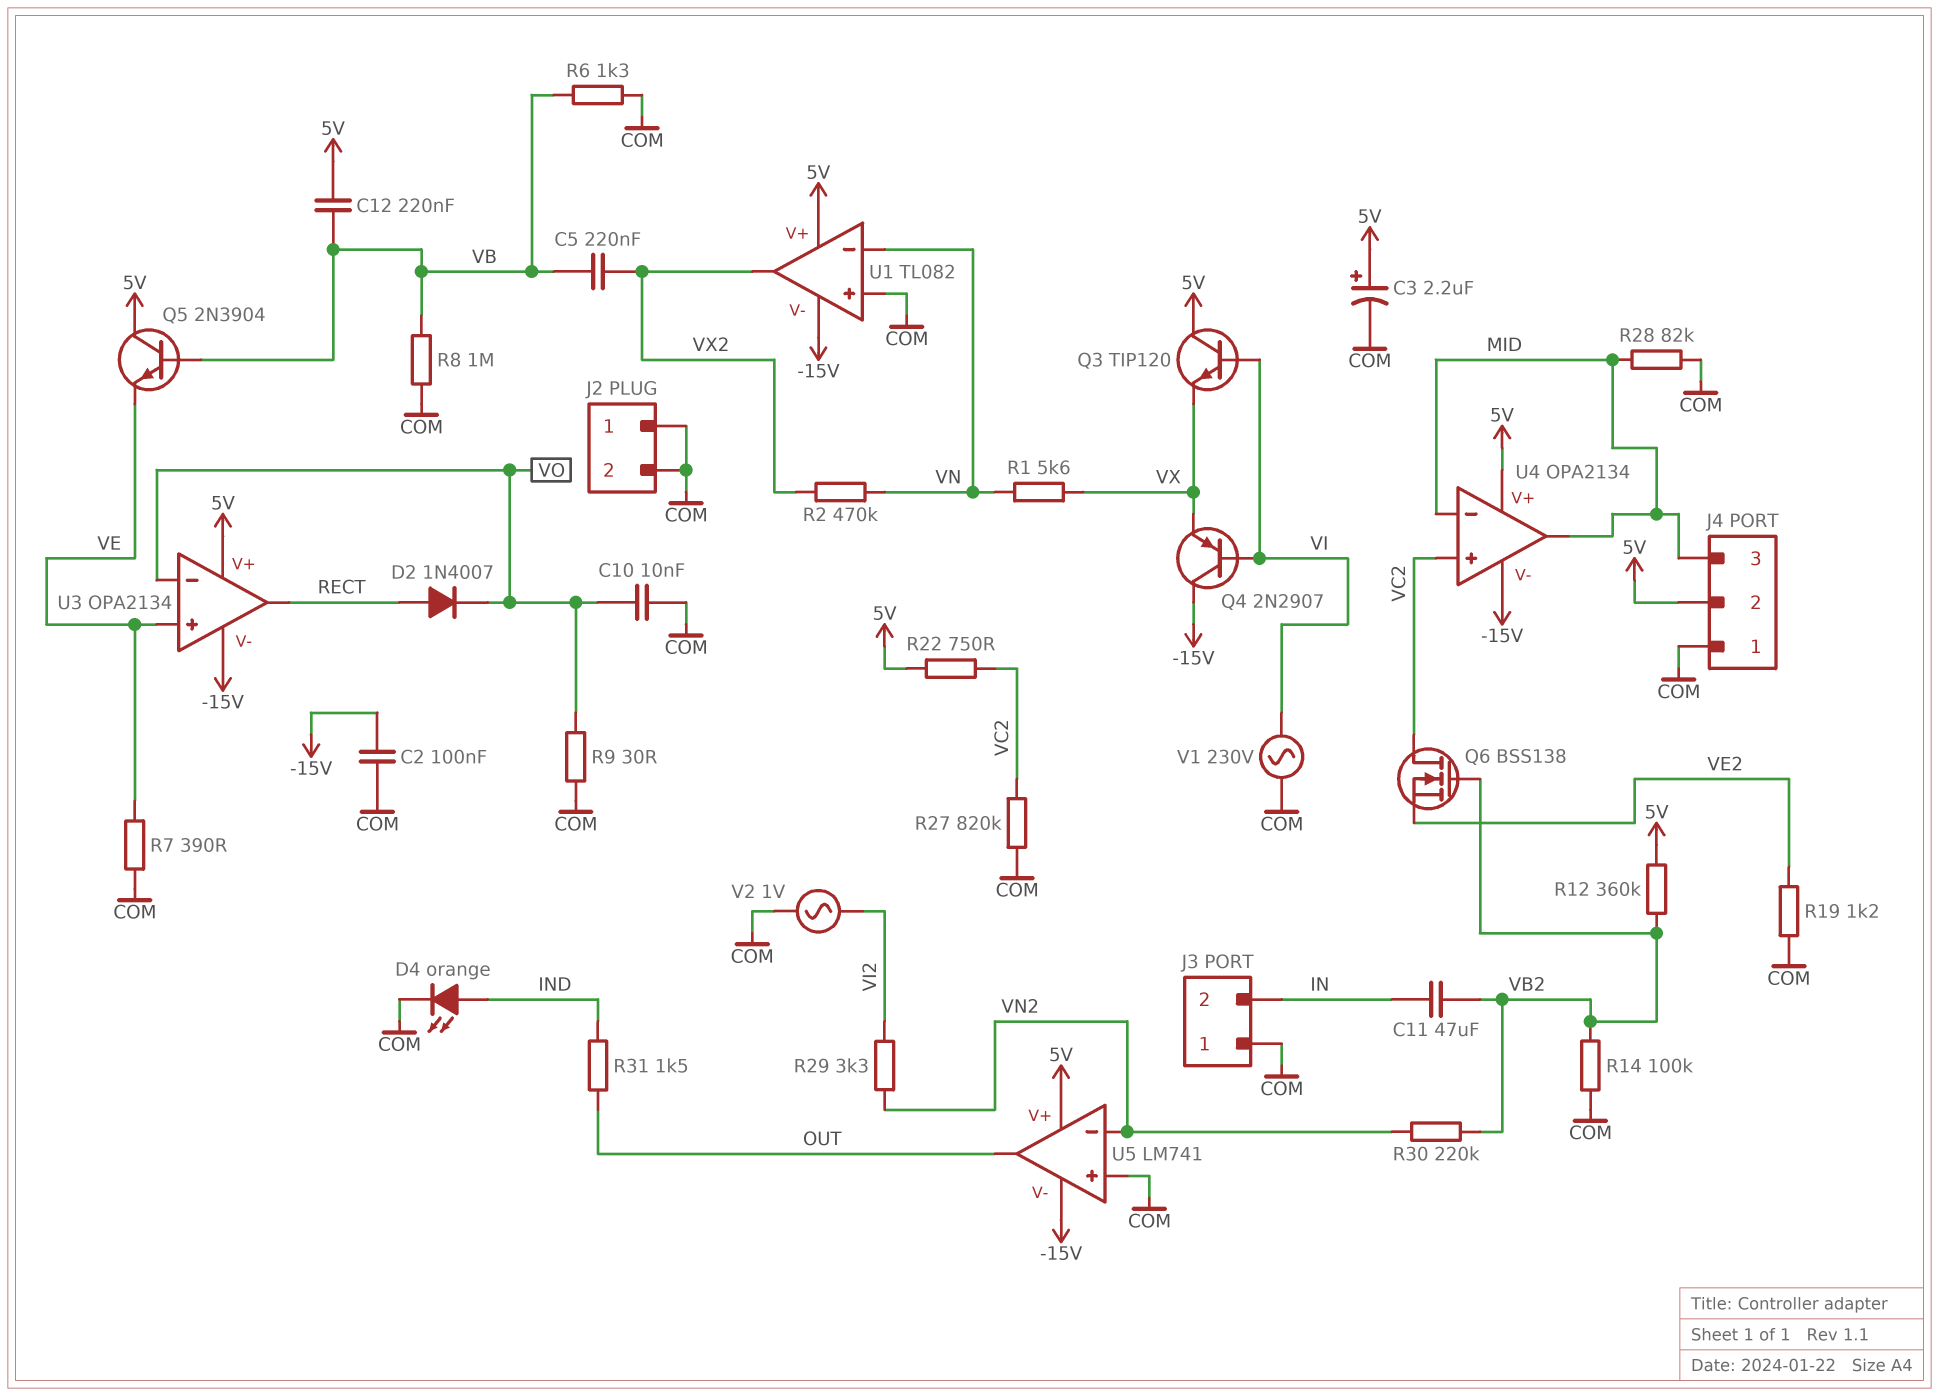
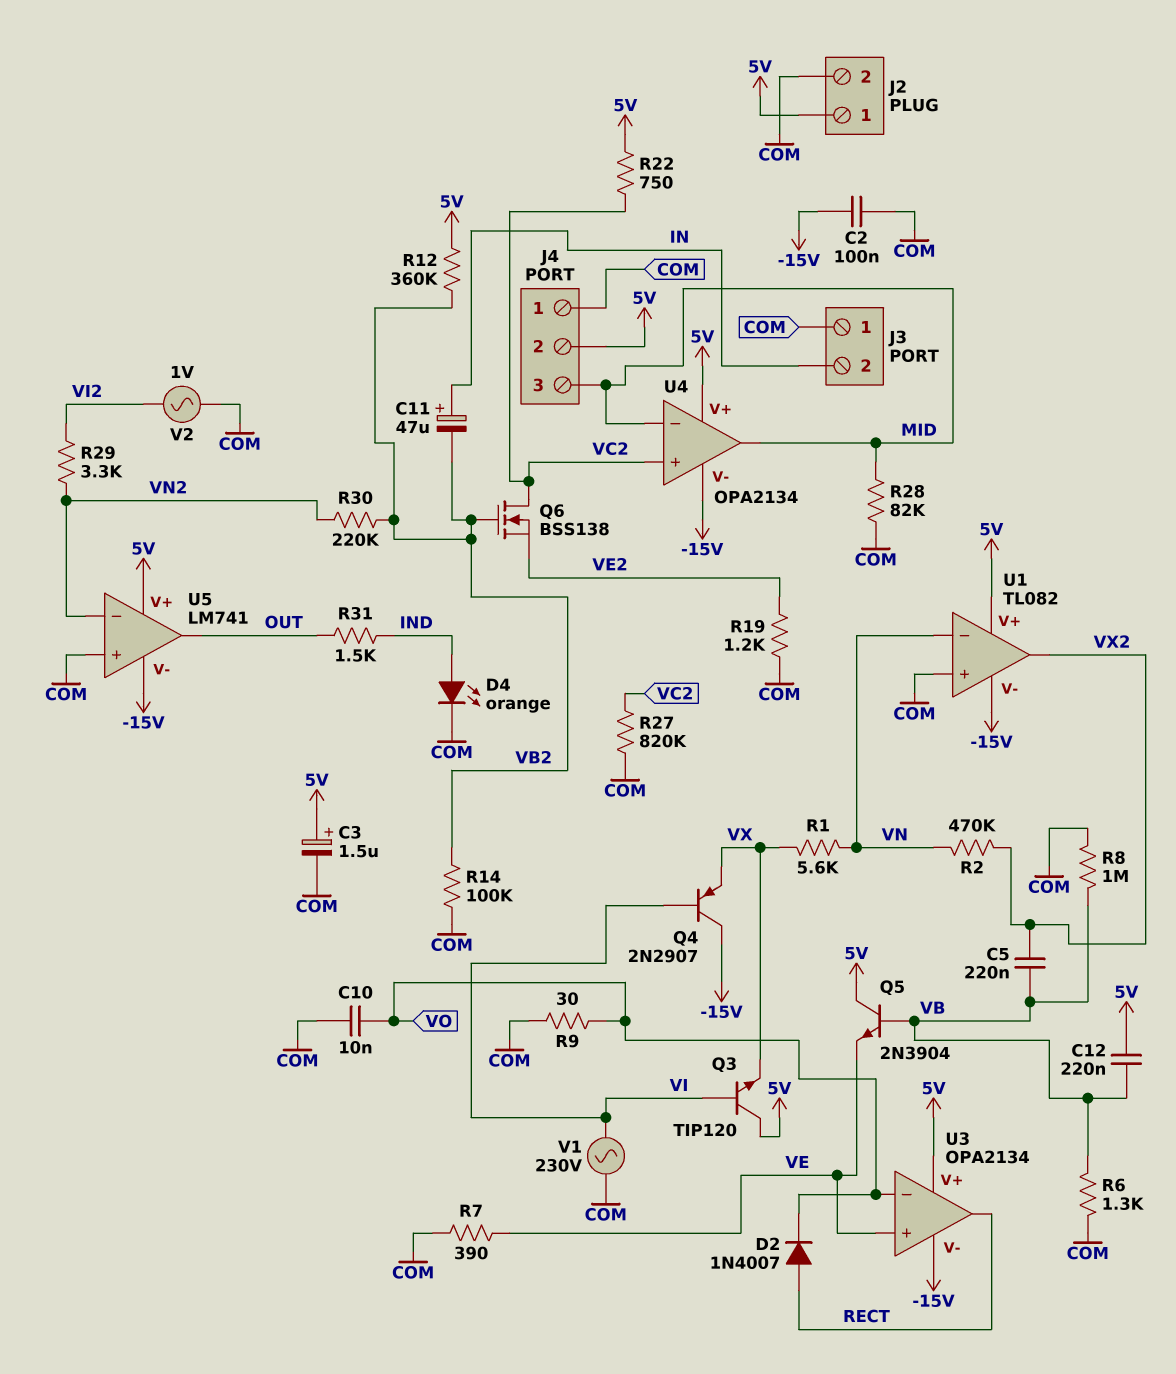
C3: 2.2uF (plus 5V, minus COM) -> 1.5uF (plus 5V, minus COM)
C11: 47uF (IN, VB2) -> 47uF (plus IN, minus VB2)
J2 pin 1: COM -> 5V

